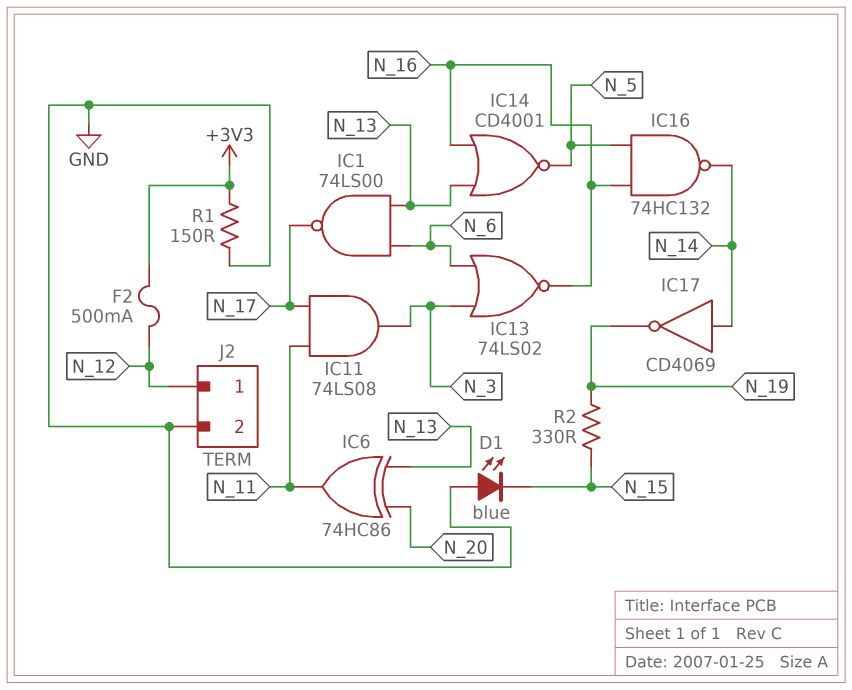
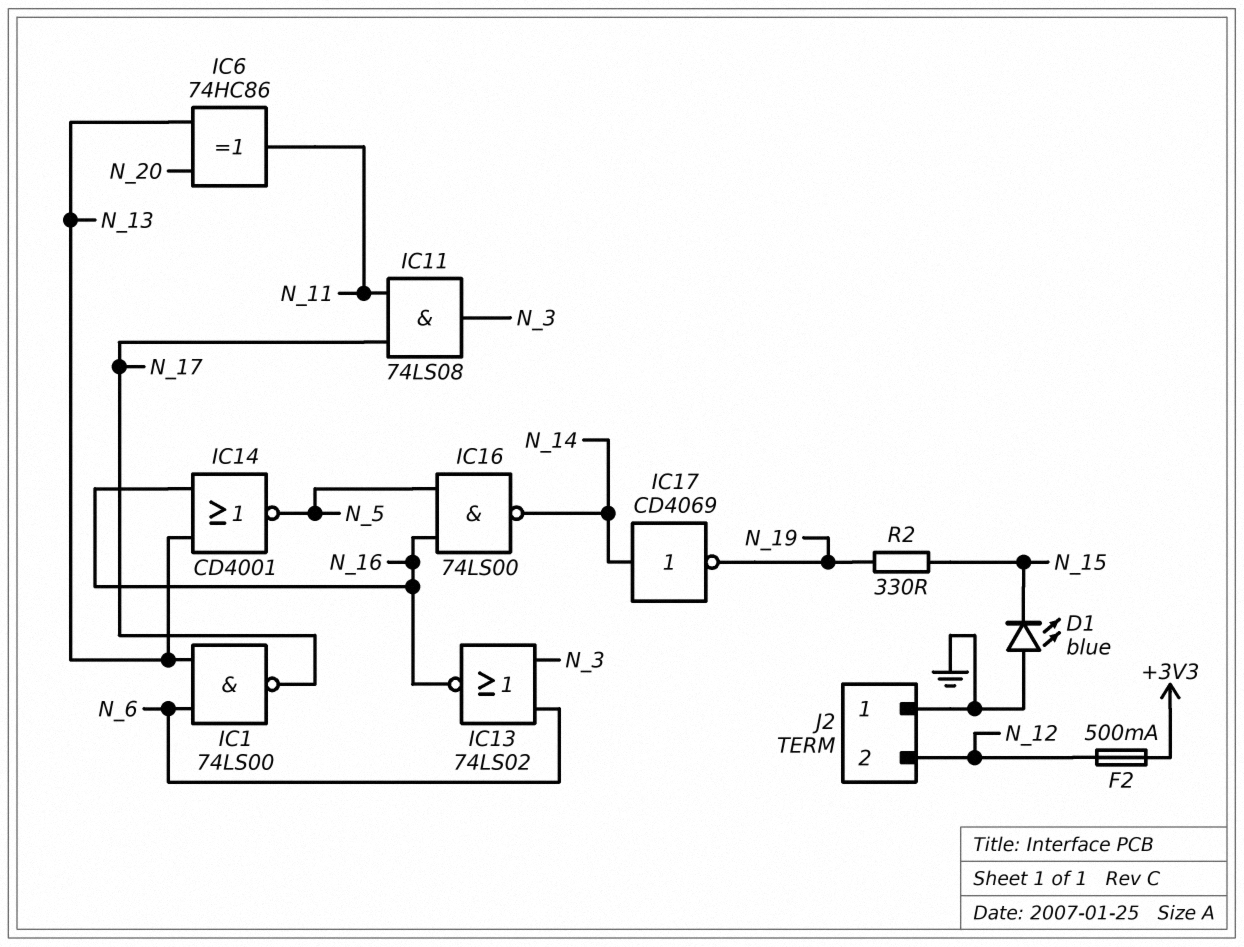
IC16: NAND 74HC132 (in N_5, in N_16, out N_14) -> NAND 74LS00 (in N_5, in N_16, out N_14)
J2 pin 1: N_12 -> GND
J2 pin 2: GND -> N_12
R1: 150 (+3V3, GND) -> none

